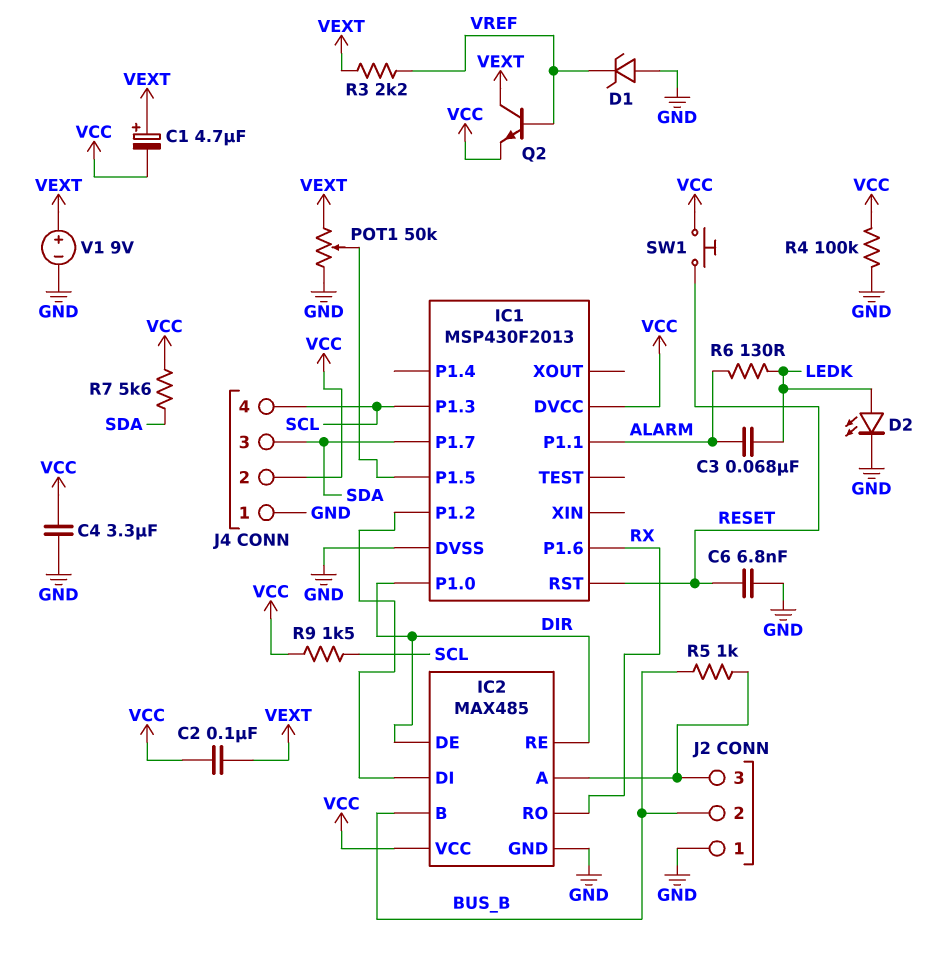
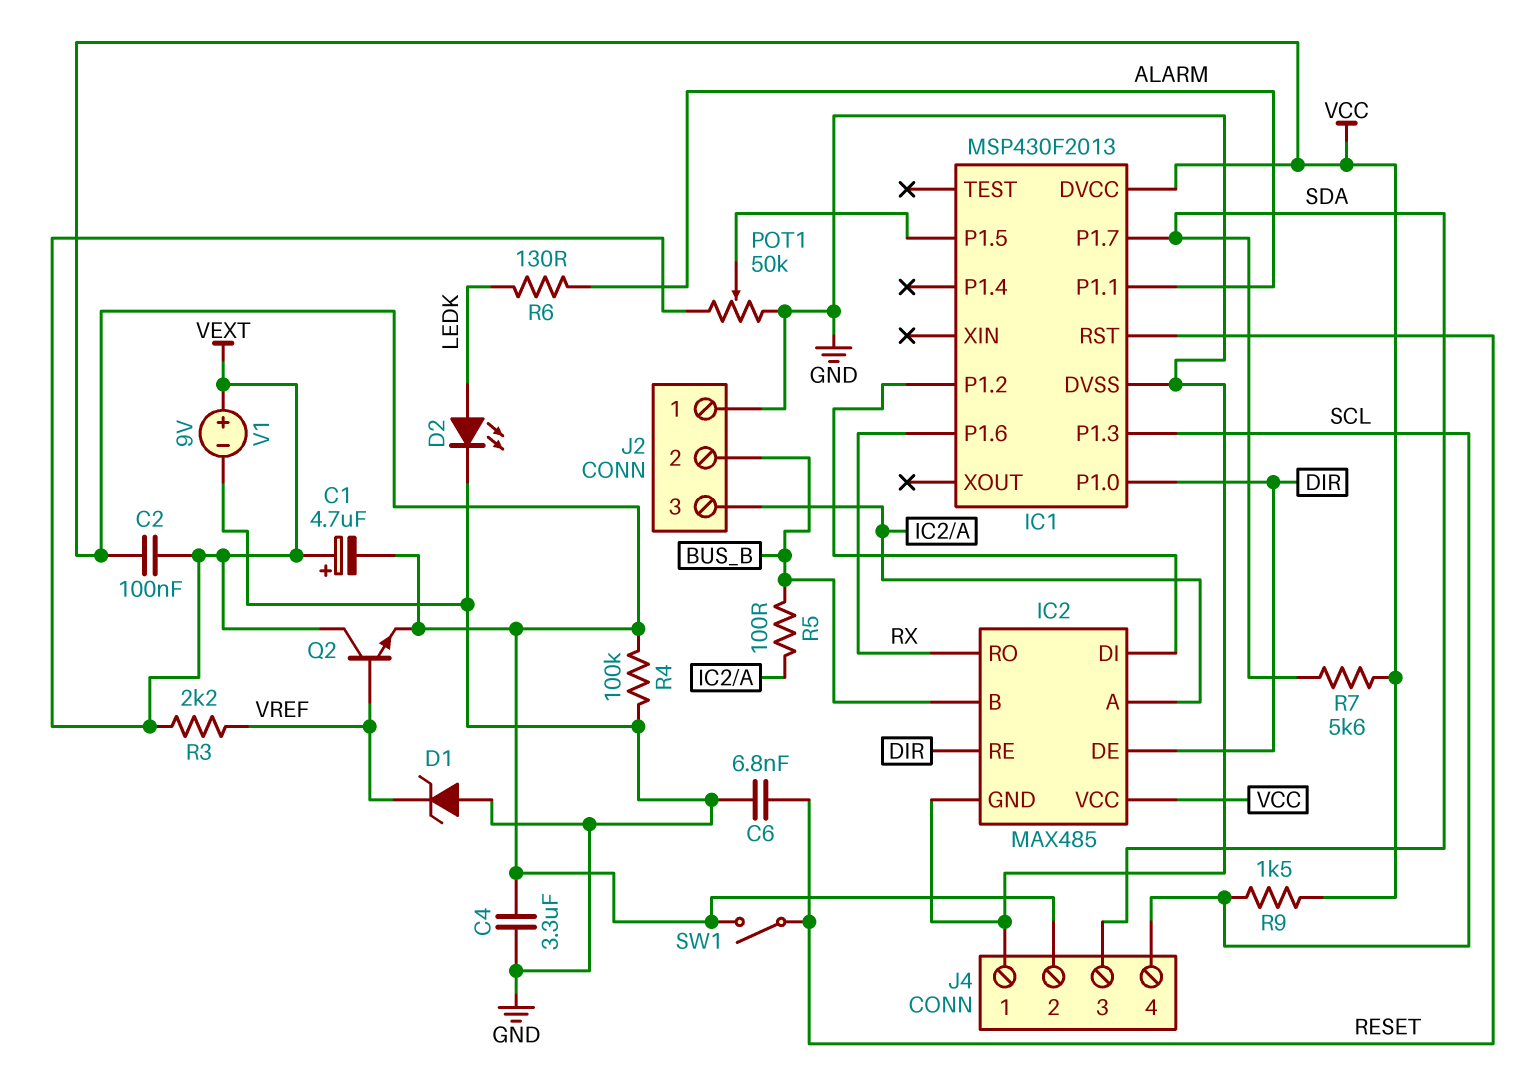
C3: 68nF (ALARM, LEDK) -> none
R5: 1k (BUS_B, IC2/A) -> 100 (BUS_B, IC2/A)
SW1: button (RESET, VCC) -> switch (RESET, VCC)

